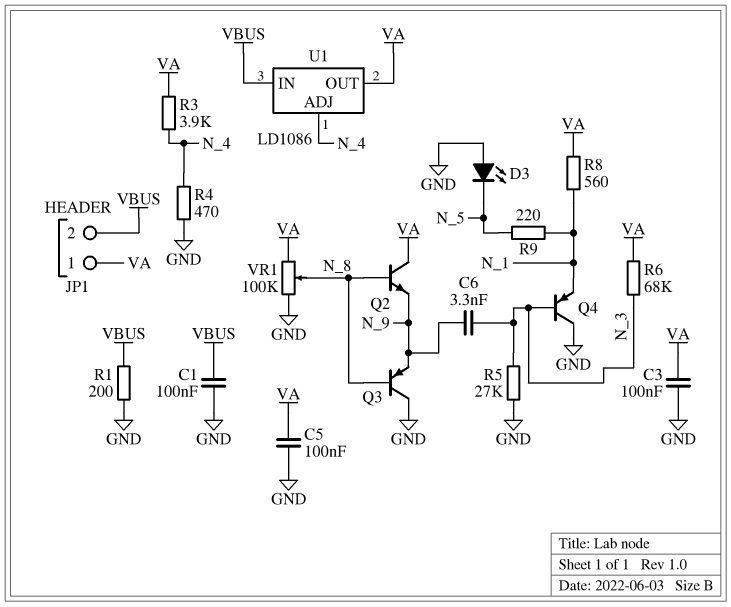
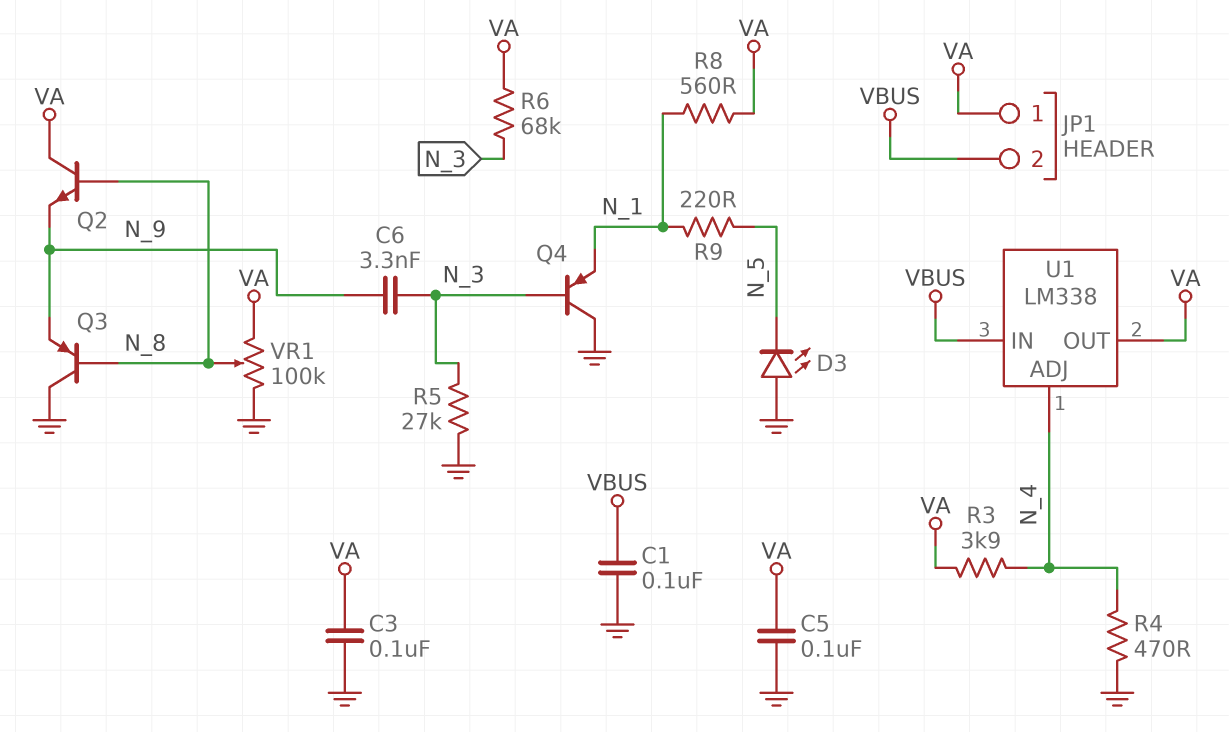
R1: 200 (GND, VBUS) -> none
U1: LD1086 -> LM338

